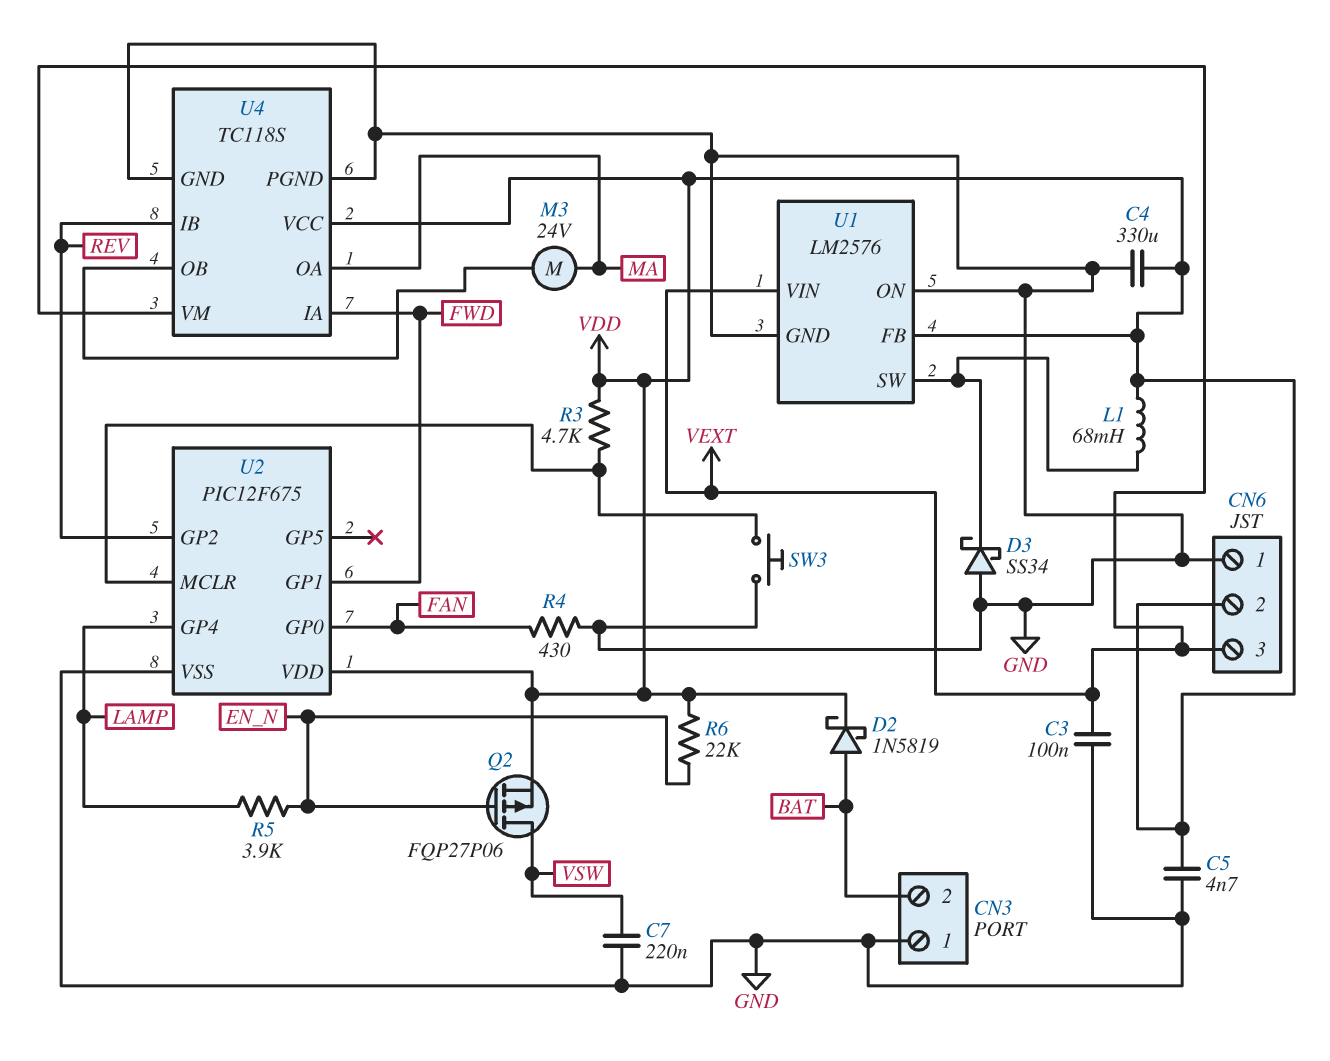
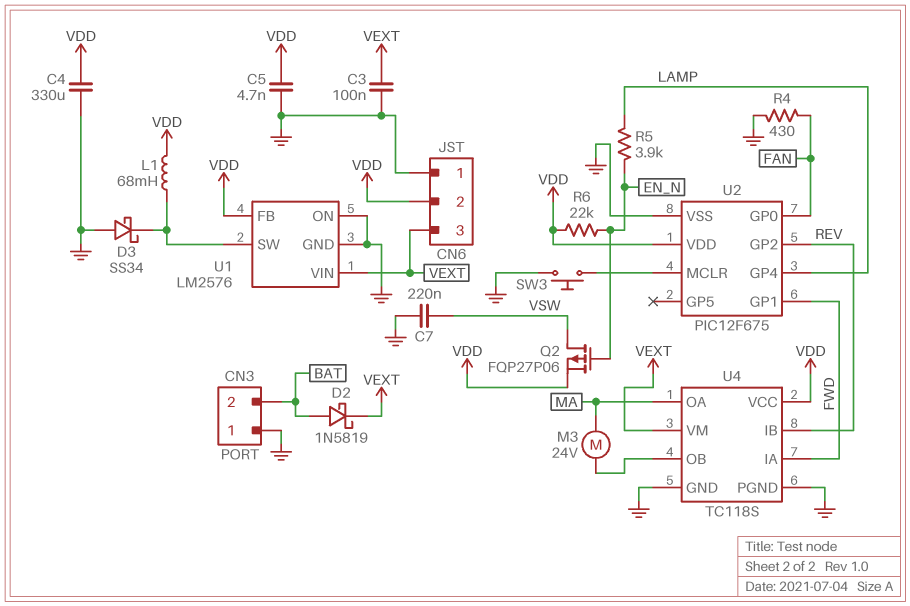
D2: schottky 1N5819 (A BAT, K VDD) -> schottky 1N5819 (A BAT, K VEXT)
R3: 4.7k (U2/MCLR, VDD) -> none

